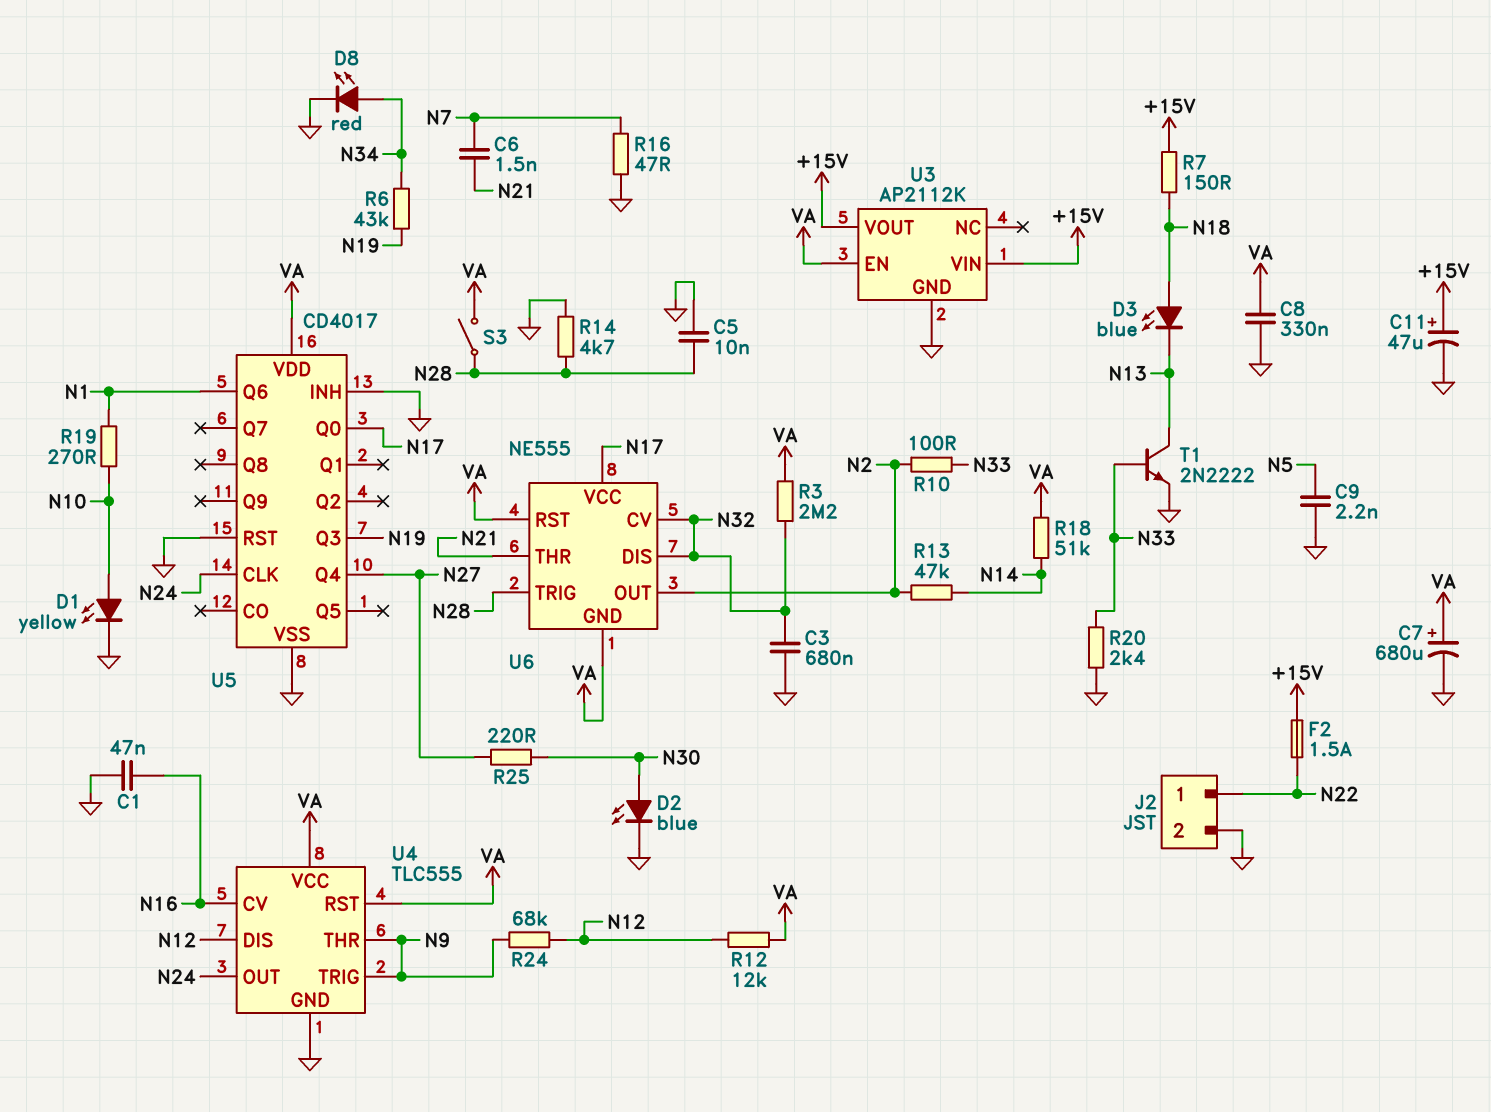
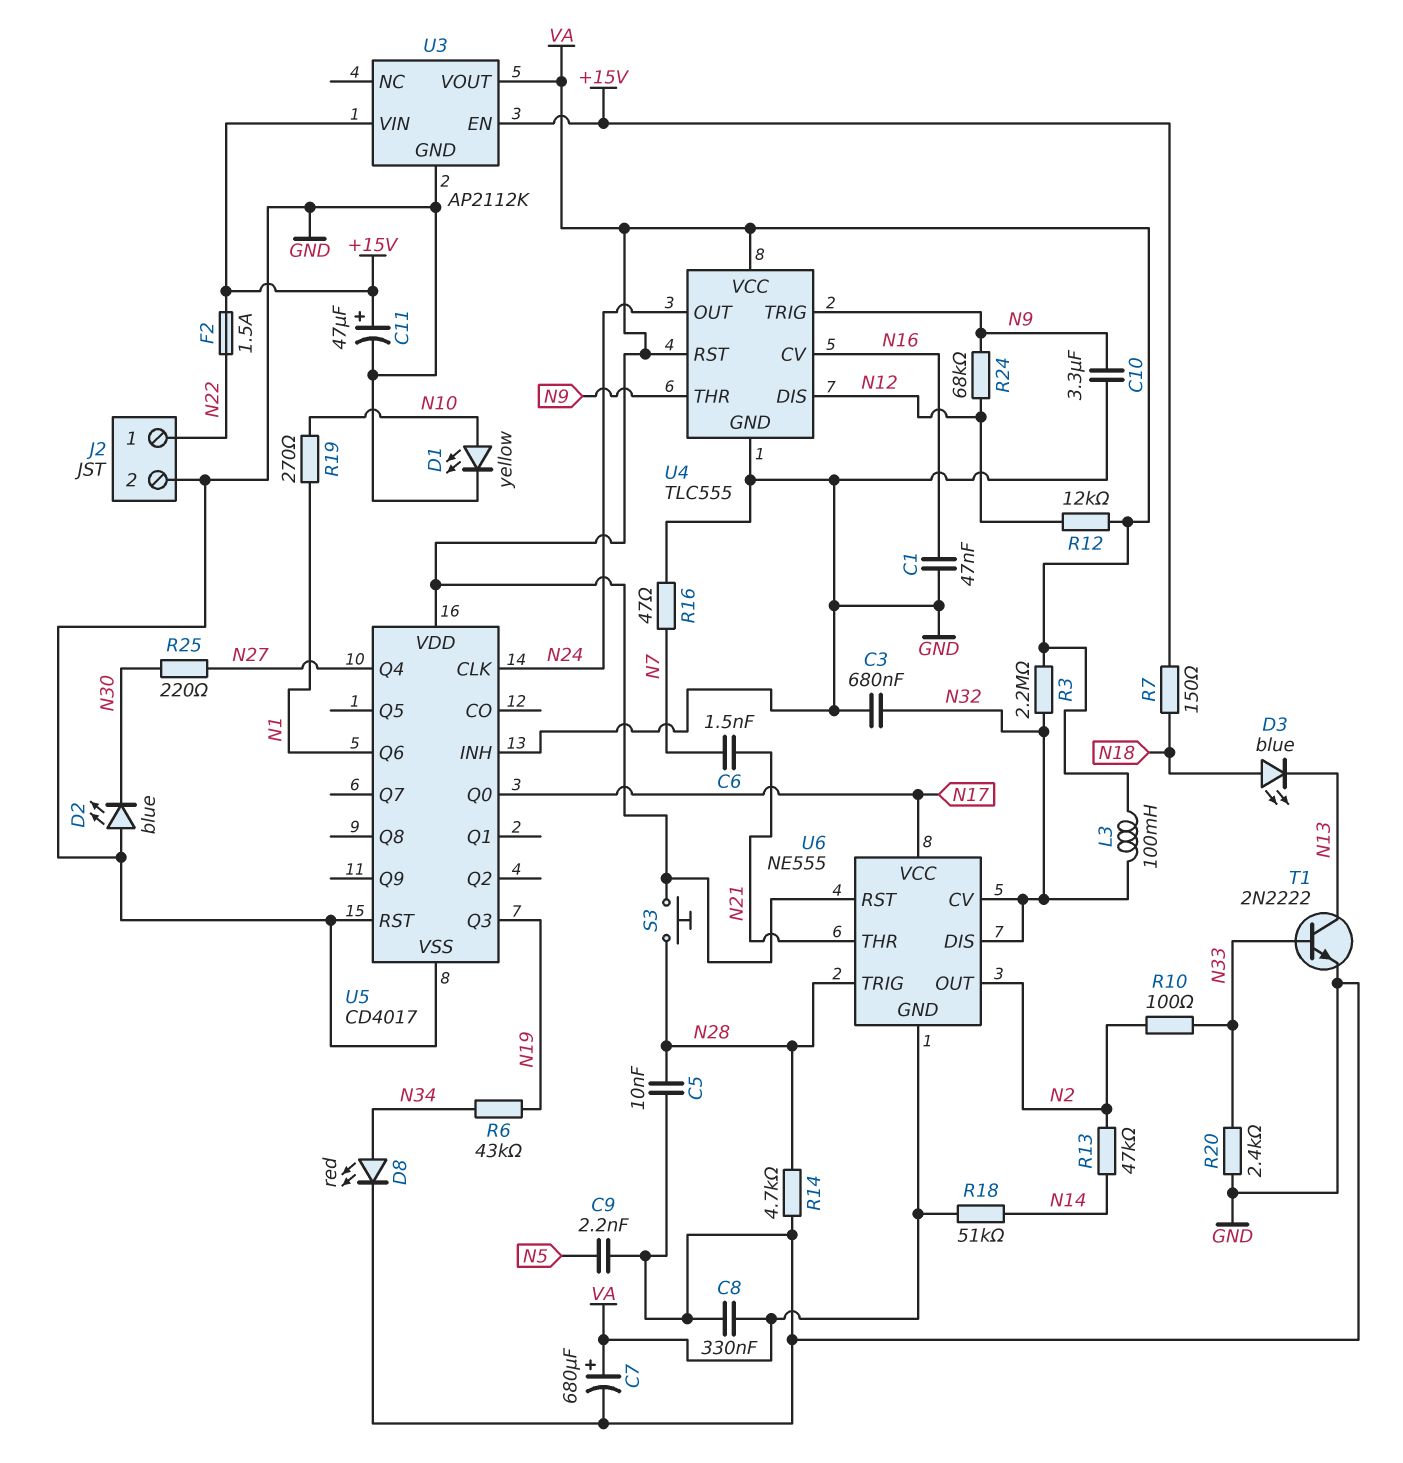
C10: none -> 3.3uF (GND, N9)
D2: LED blue (A N30, K GND) -> LED blue (A GND, K N30)
L3: none -> 100mH (N32, VA)
S3: switch (N28, VA) -> button (N28, VA)
U3 pin EN: VA -> +15V
U3 pin VOUT: +15V -> VA

